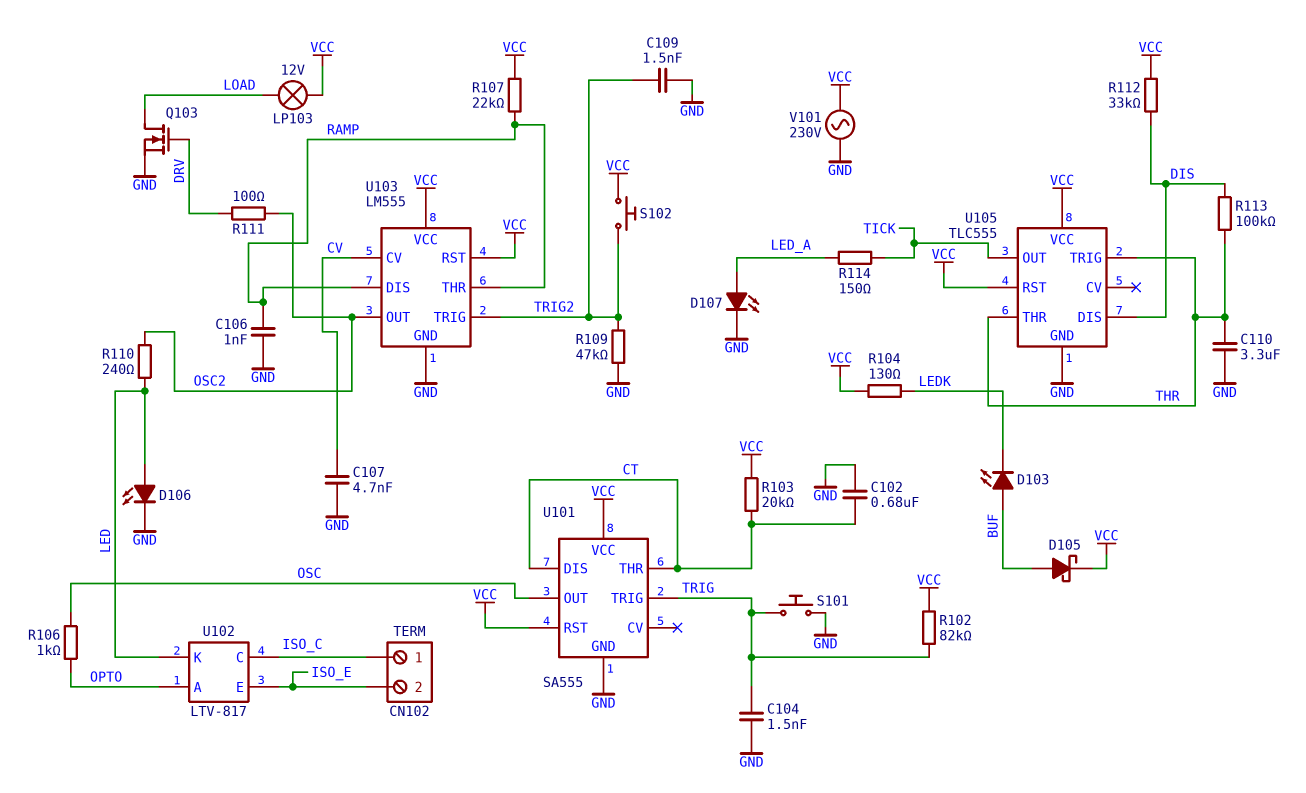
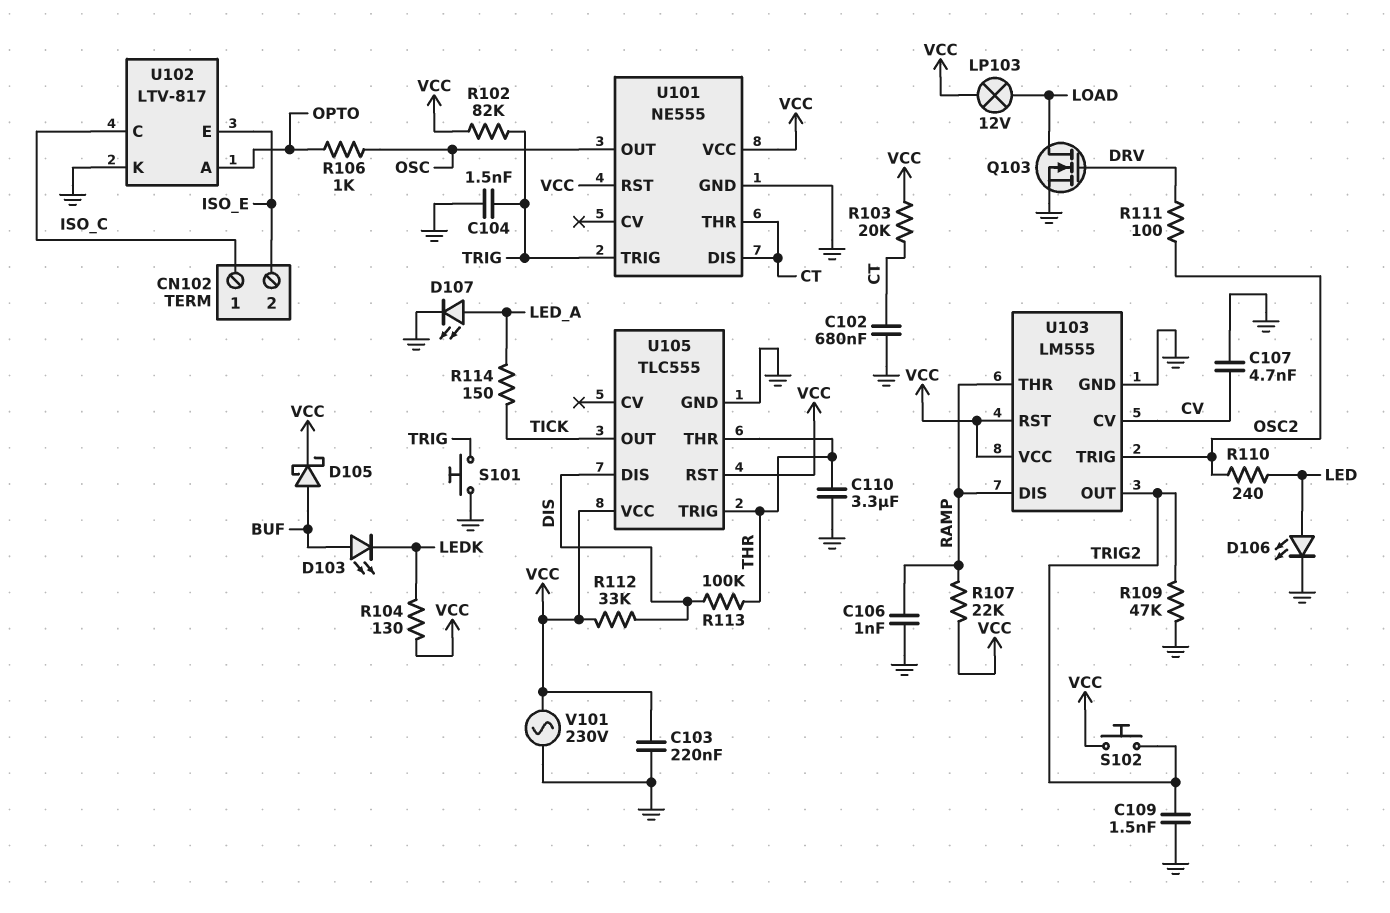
C103: none -> 220nF (GND, VCC)
U101: SA555 -> NE555
U102 pin K: LED -> GND
U103 pin OUT: OSC2 -> TRIG2
U103 pin TRIG: TRIG2 -> OSC2

